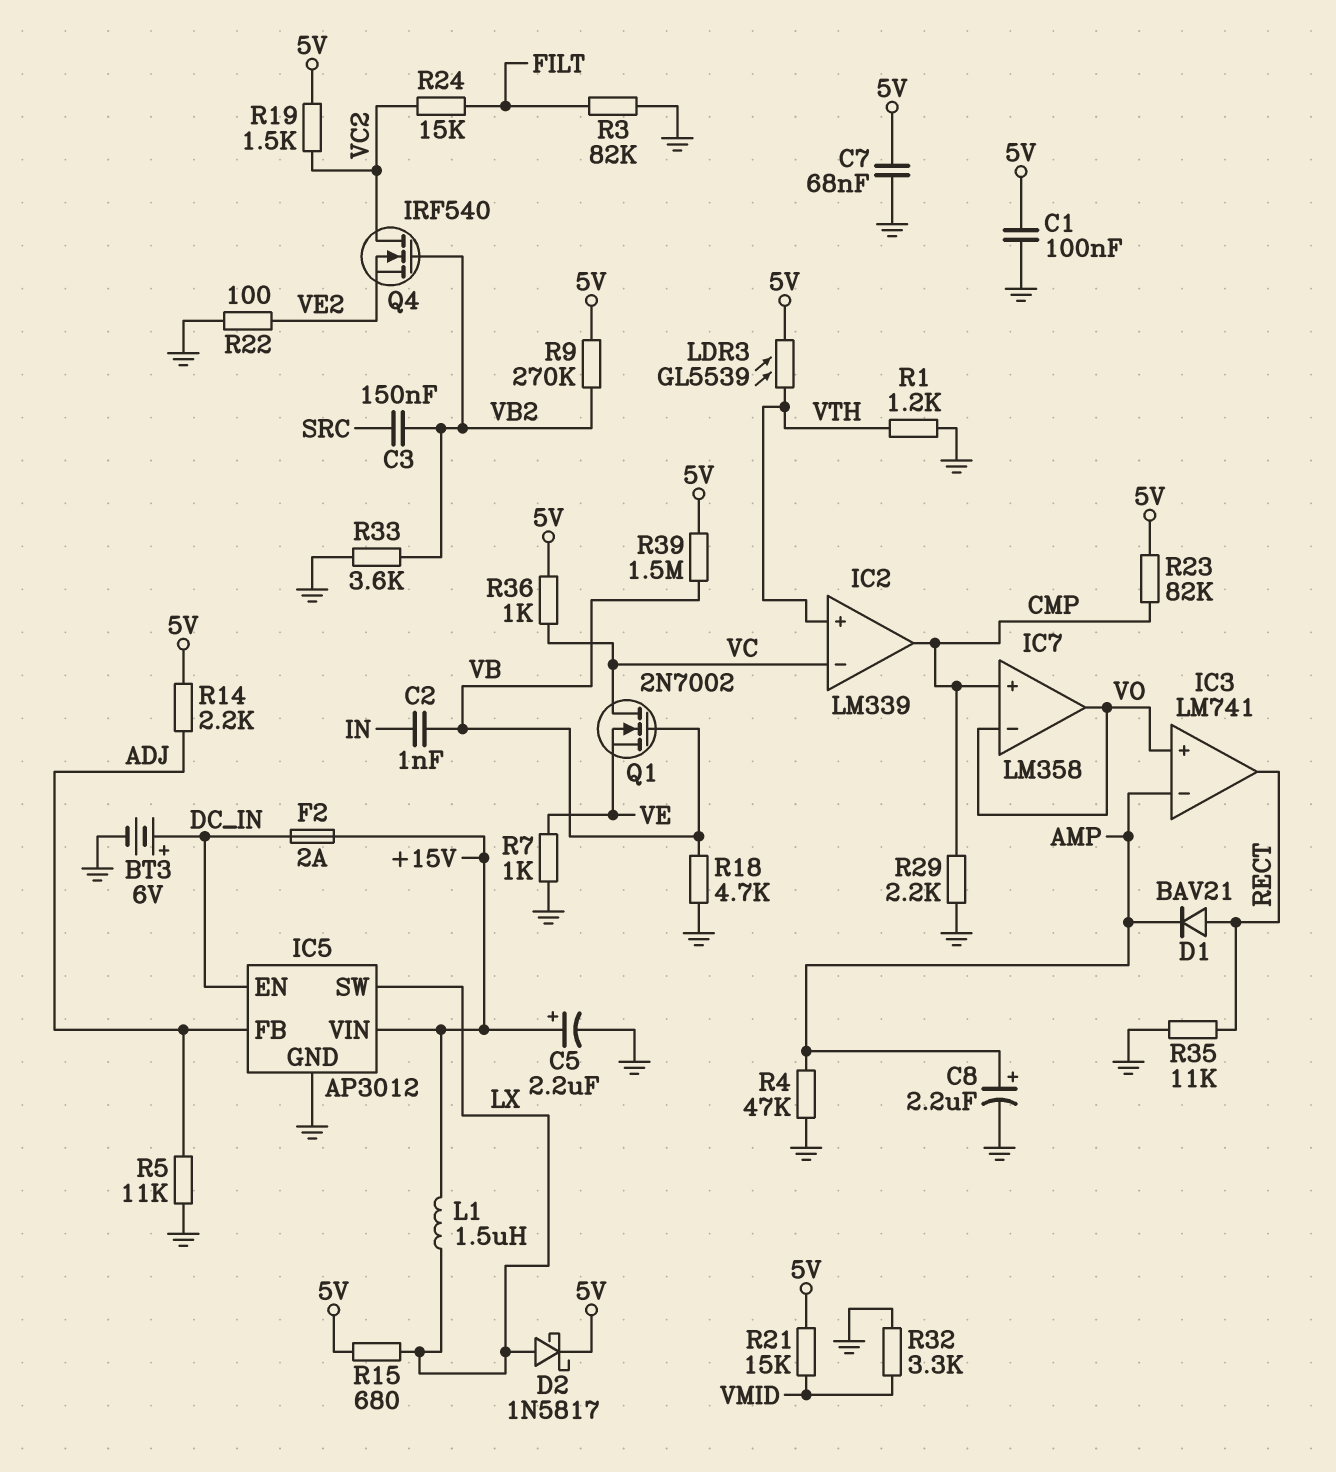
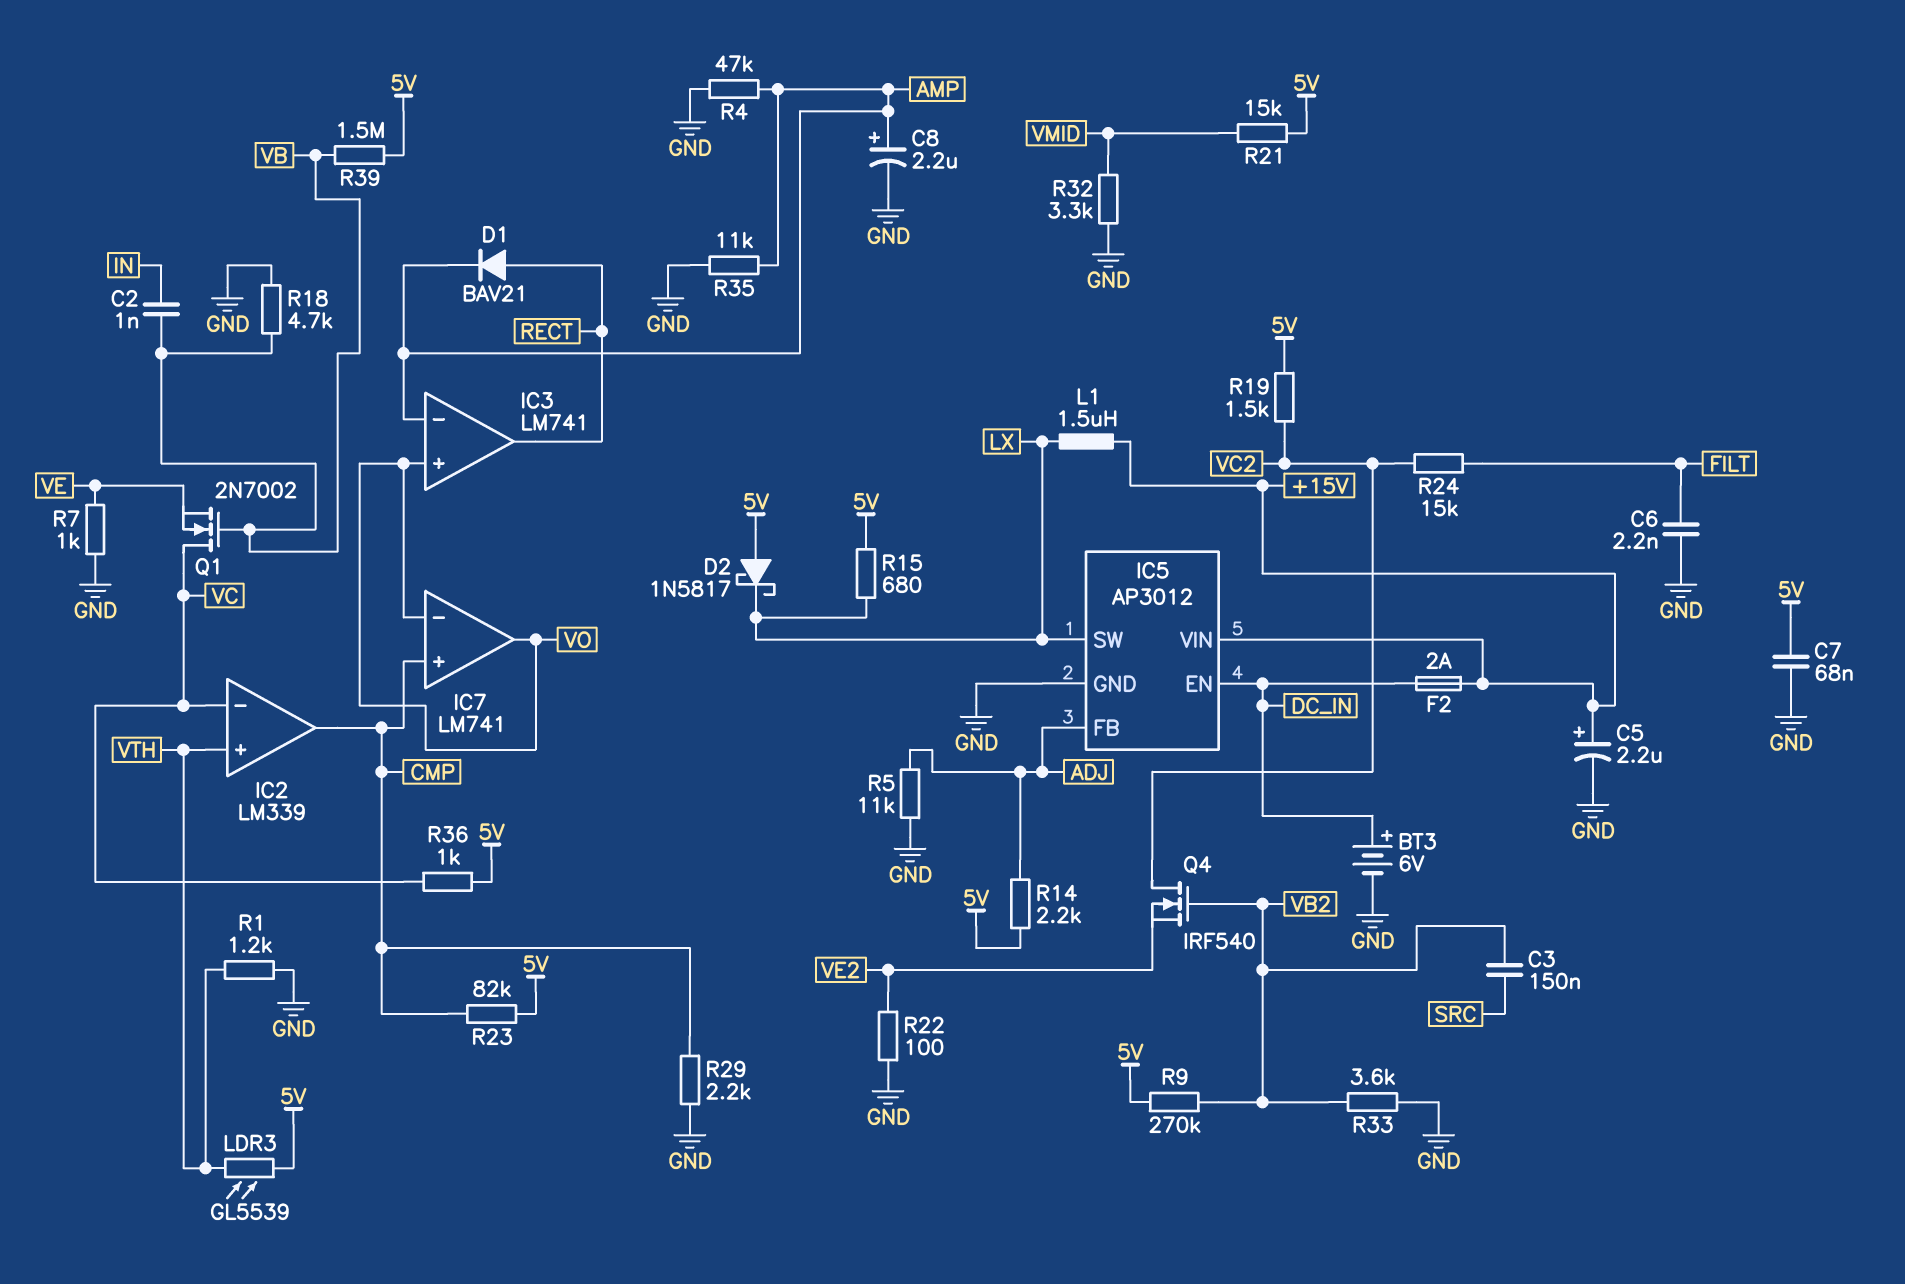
C1: 100nF (5V, GND) -> none
C6: none -> 2.2nF (FILT, GND)
D2: schottky 1N5817 (A LX, K 5V) -> schottky 1N5817 (A 5V, K LX)
IC7: LM358 -> LM741
R3: 82k (FILT, GND) -> none
R35: 11k (GND, RECT) -> 11k (AMP, GND)

